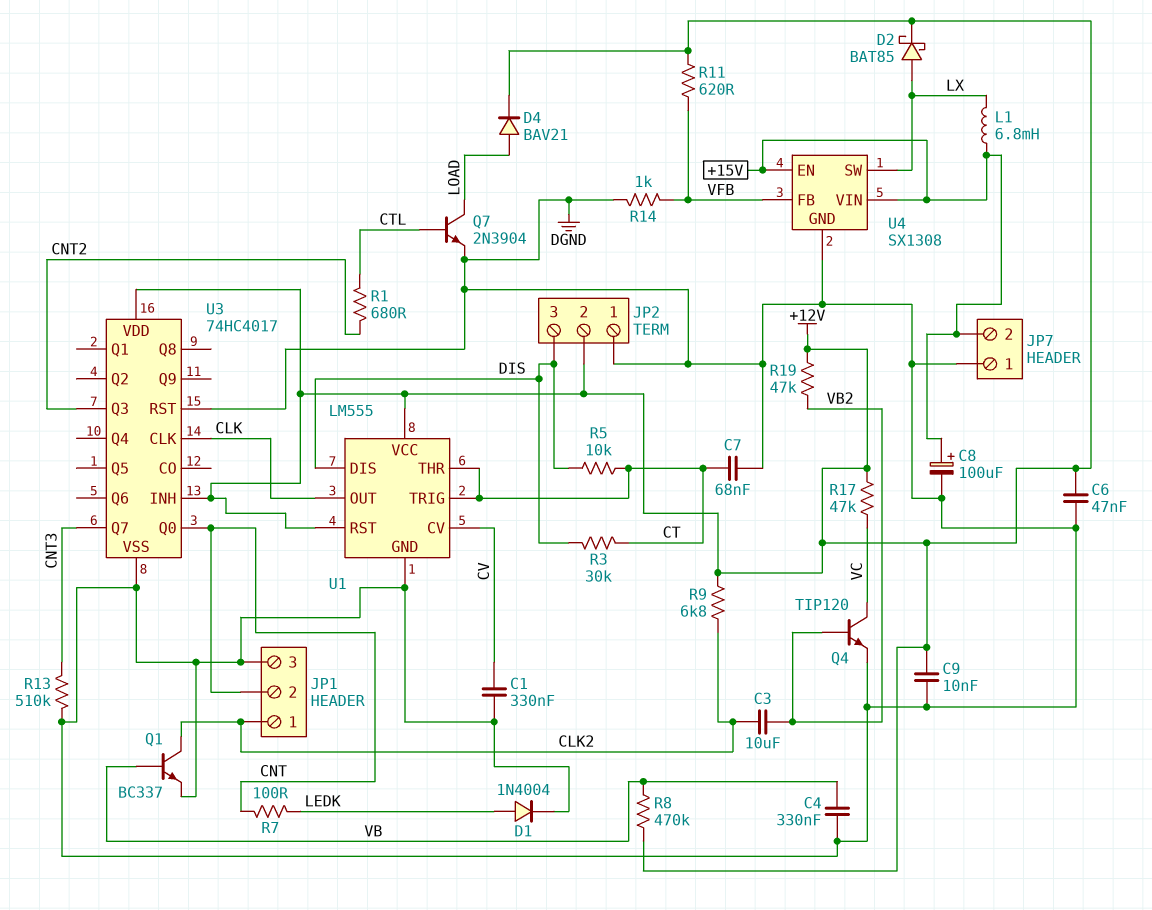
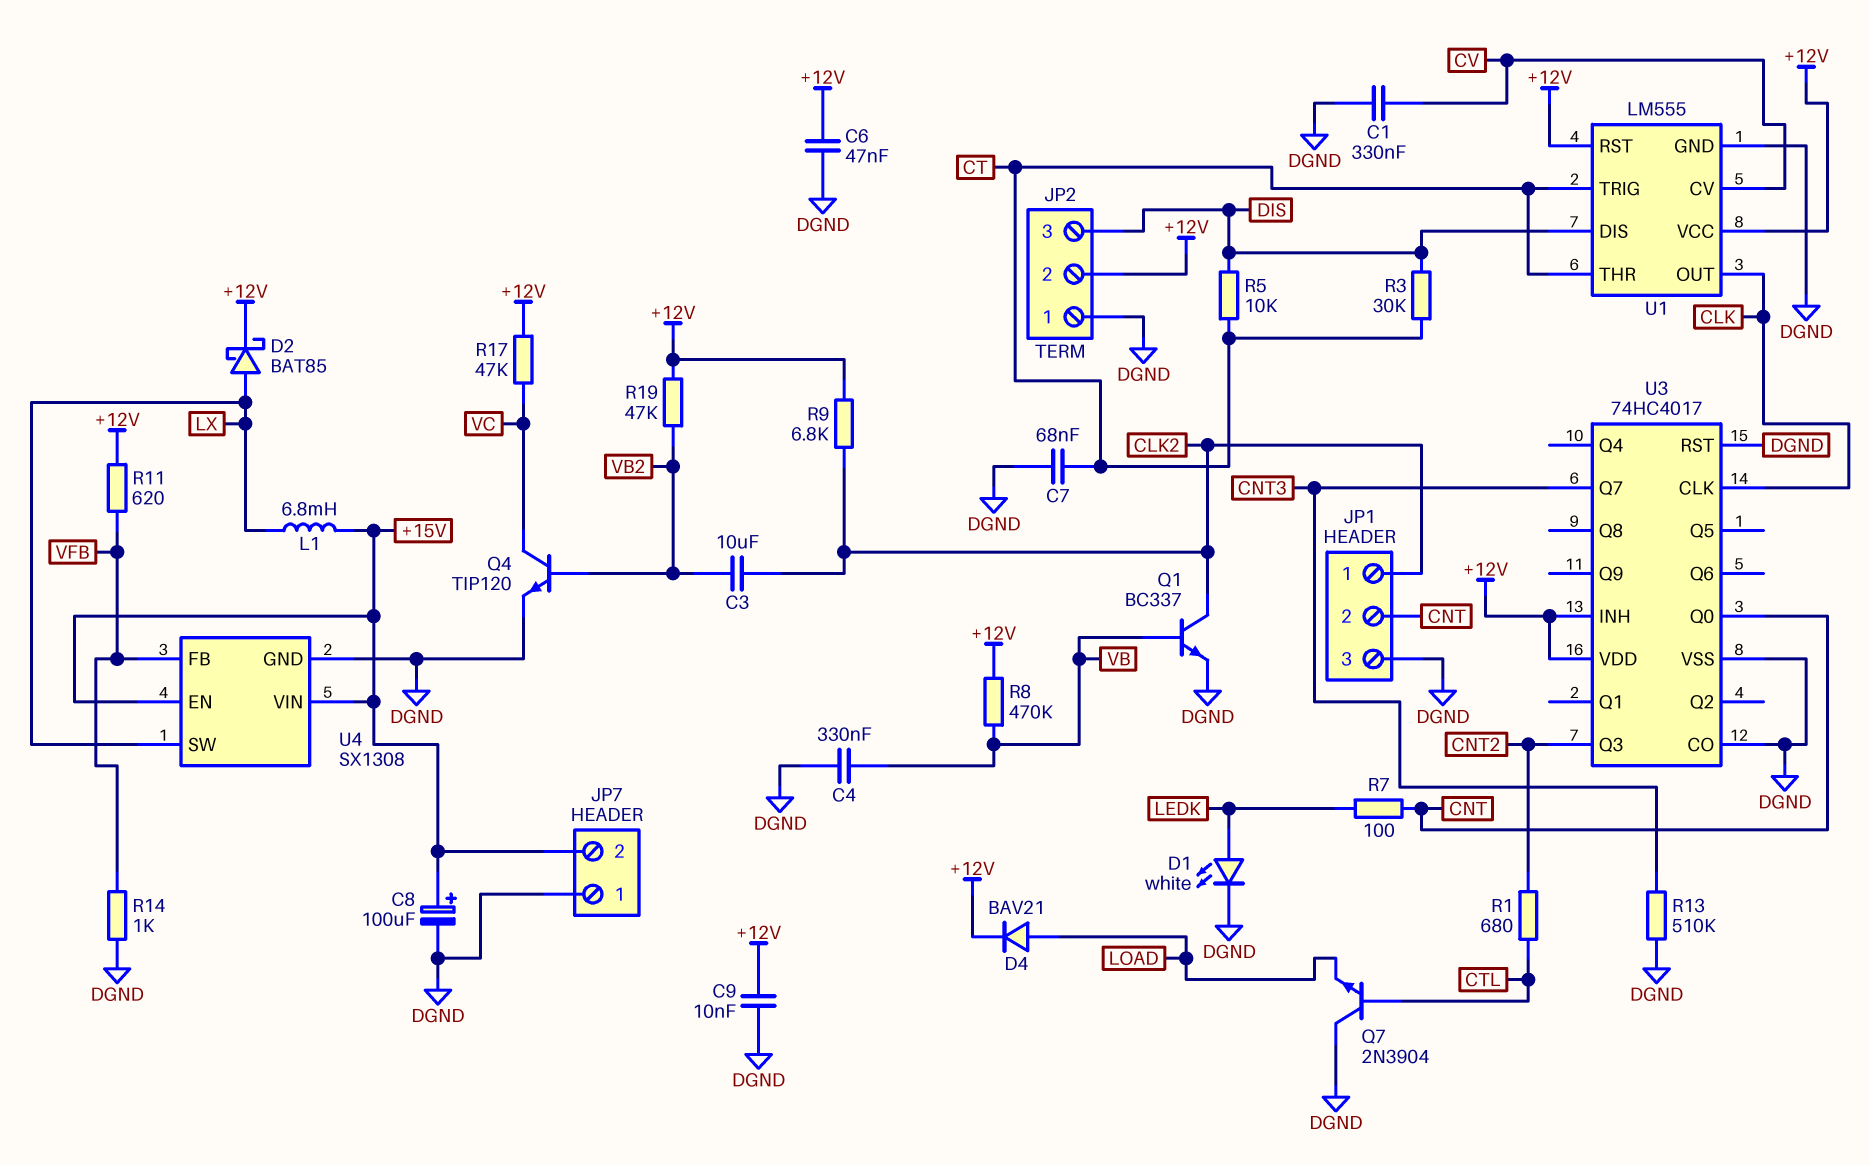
D1: diode 1N4004 (A LEDK, K DGND) -> LED white (A LEDK, K DGND)
Q7: NPN 2N3904 (B CTL, C LOAD, E DGND) -> NPN 2N3904 (B CTL, C DGND, E LOAD)
U3 pin CO: none -> DGND

